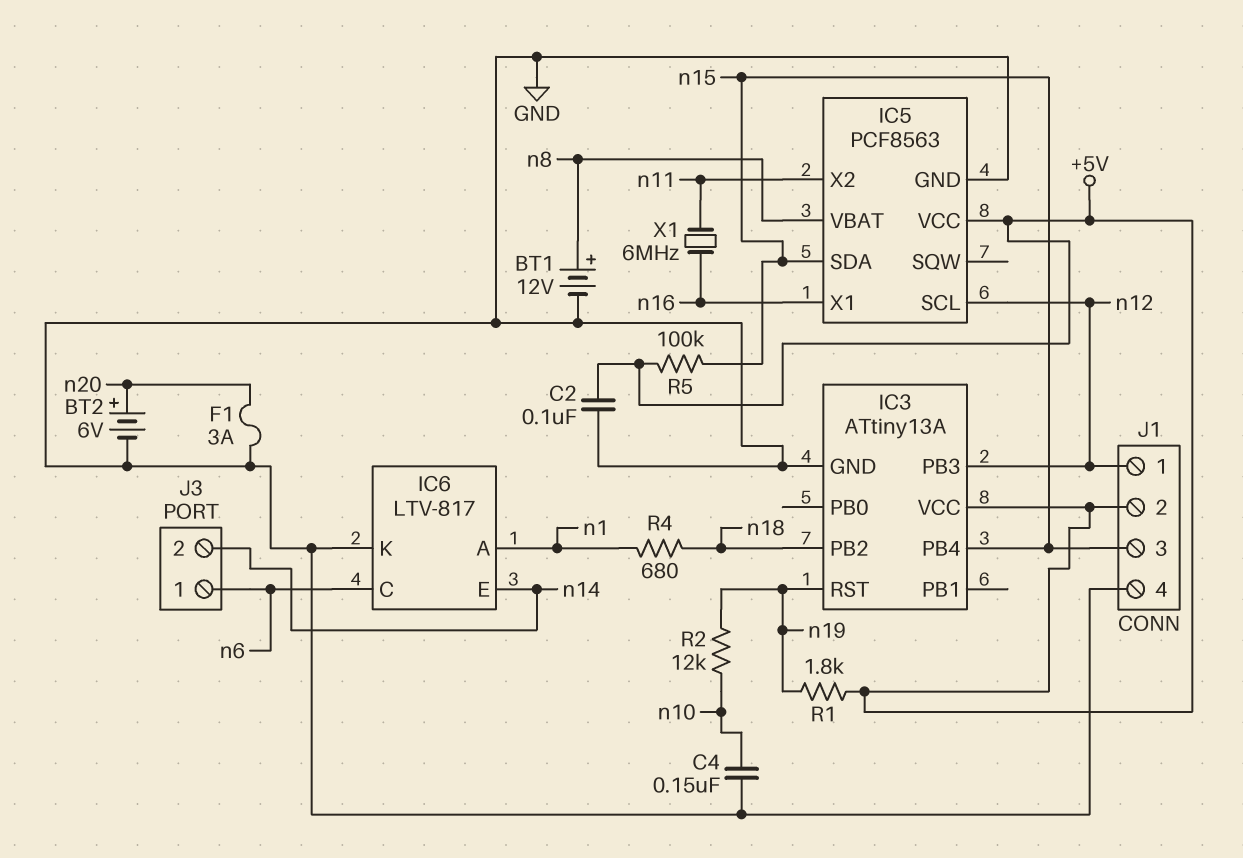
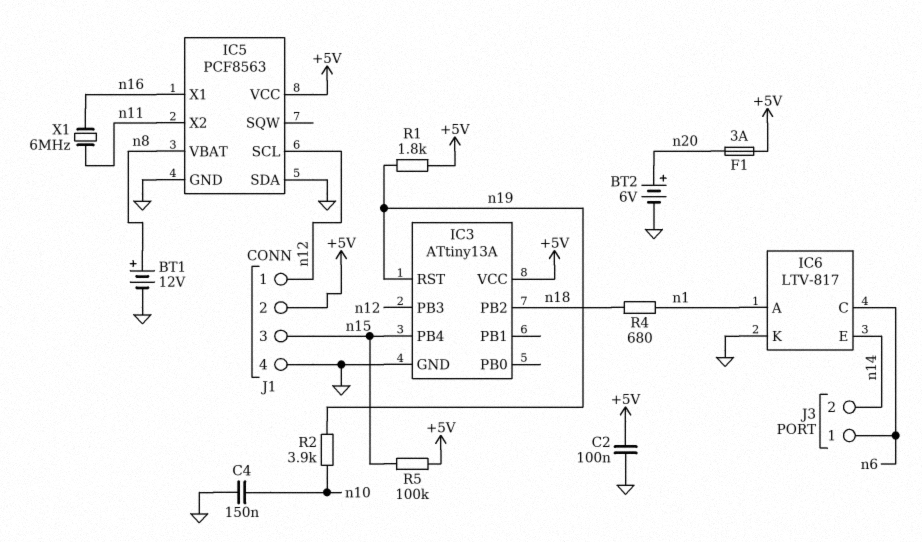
F1: 3A (GND, n20) -> 3A (+5V, n20)
IC5 pin SDA: n15 -> GND
R2: 12k (n10, n19) -> 3.9k (n10, n19)

